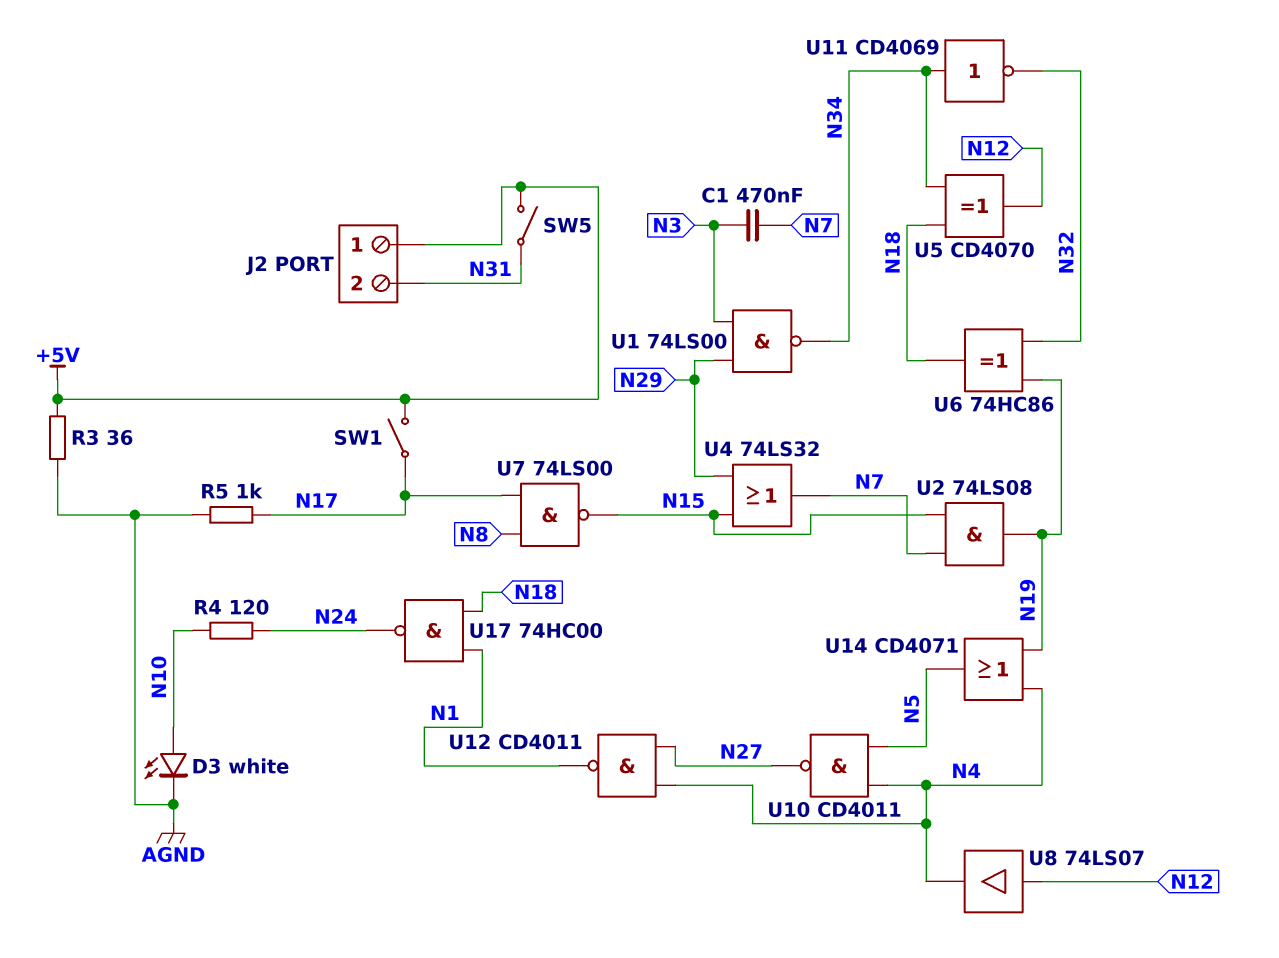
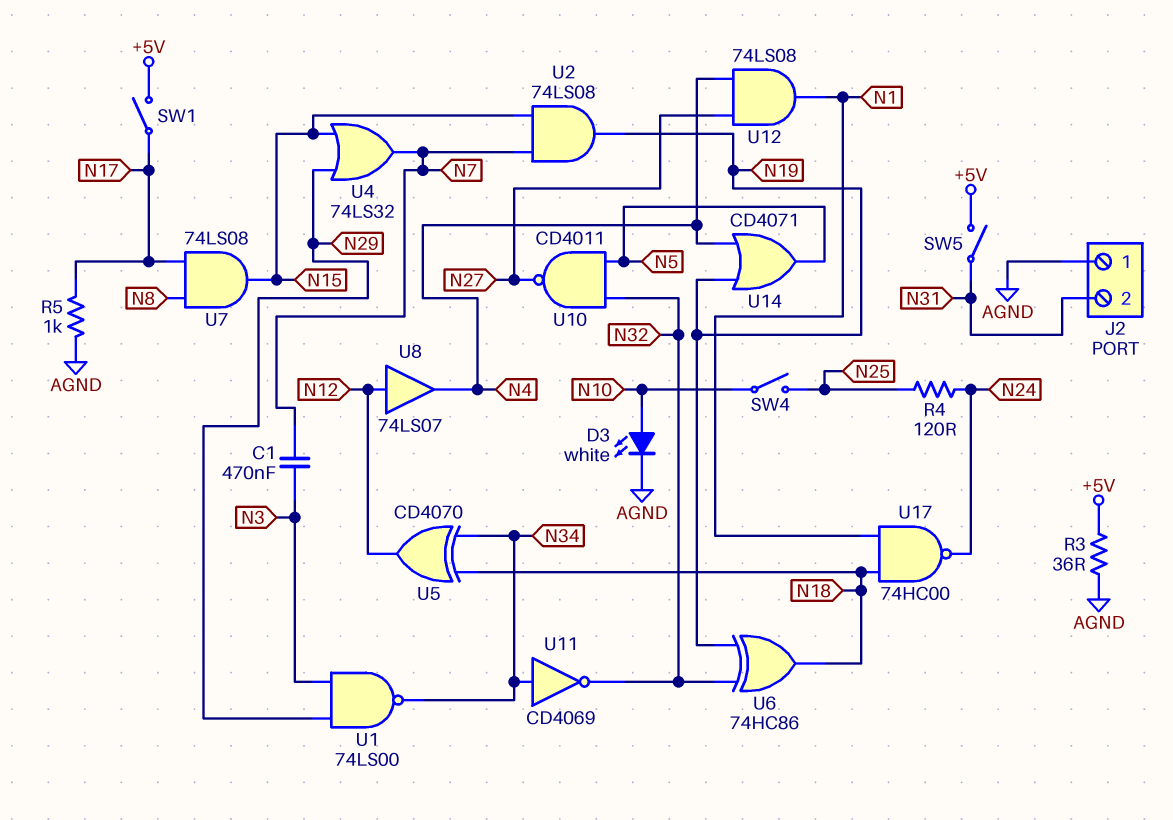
J2 pin 1: +5V -> AGND
R4: 120 (N10, N24) -> 120 (N24, N25)
SW4: none -> switch (N10, N25)
U7: NAND 74LS00 (in N8, in N17, out N15) -> AND 74LS08 (in N8, in N17, out N15)
U10: NAND CD4011 (in N4, in N5, out N27) -> NAND CD4011 (in N5, in N32, out N27)
U12: NAND CD4011 (in N4, in N27, out N1) -> AND 74LS08 (in N4, in N27, out N1)

